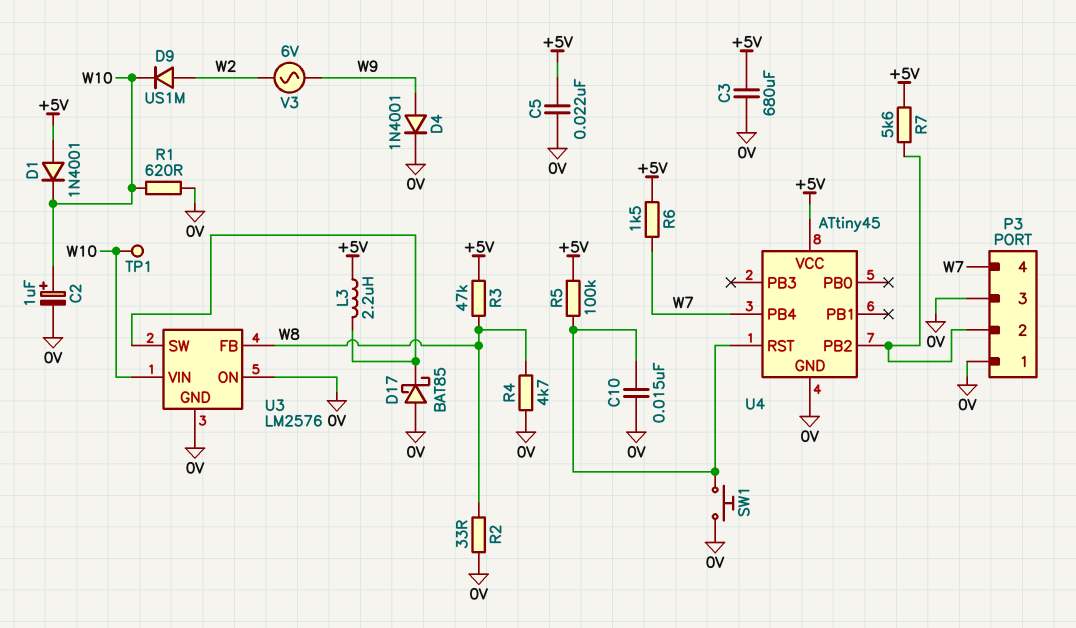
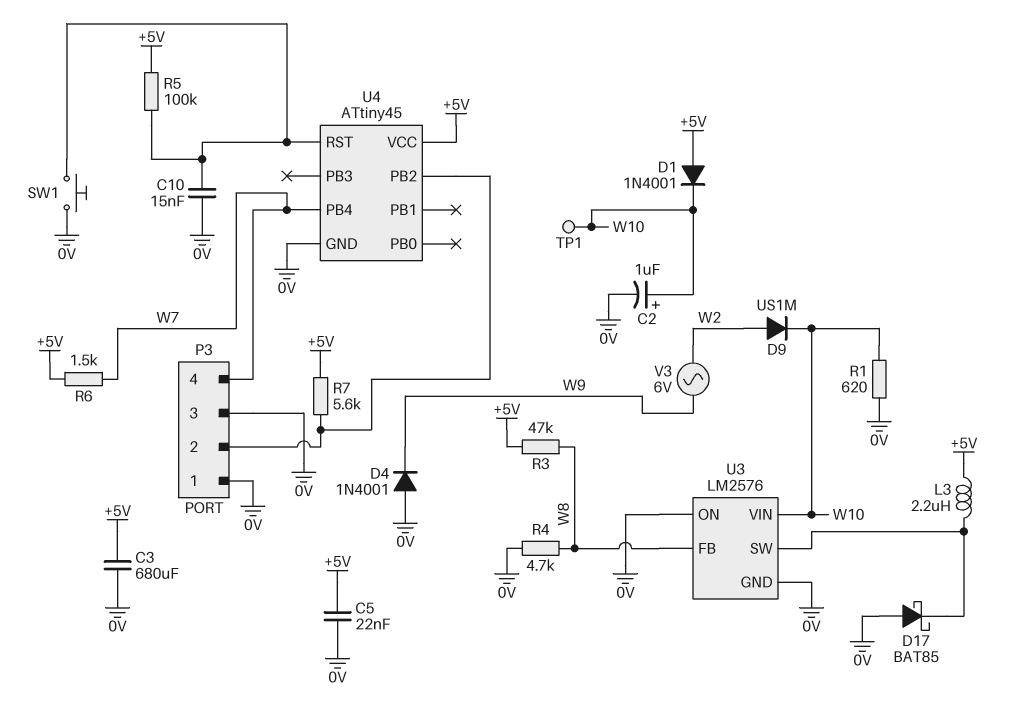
D4: diode 1N4001 (A W9, K 0V) -> diode 1N4001 (A 0V, K W9)
R2: 33 (0V, W8) -> none

